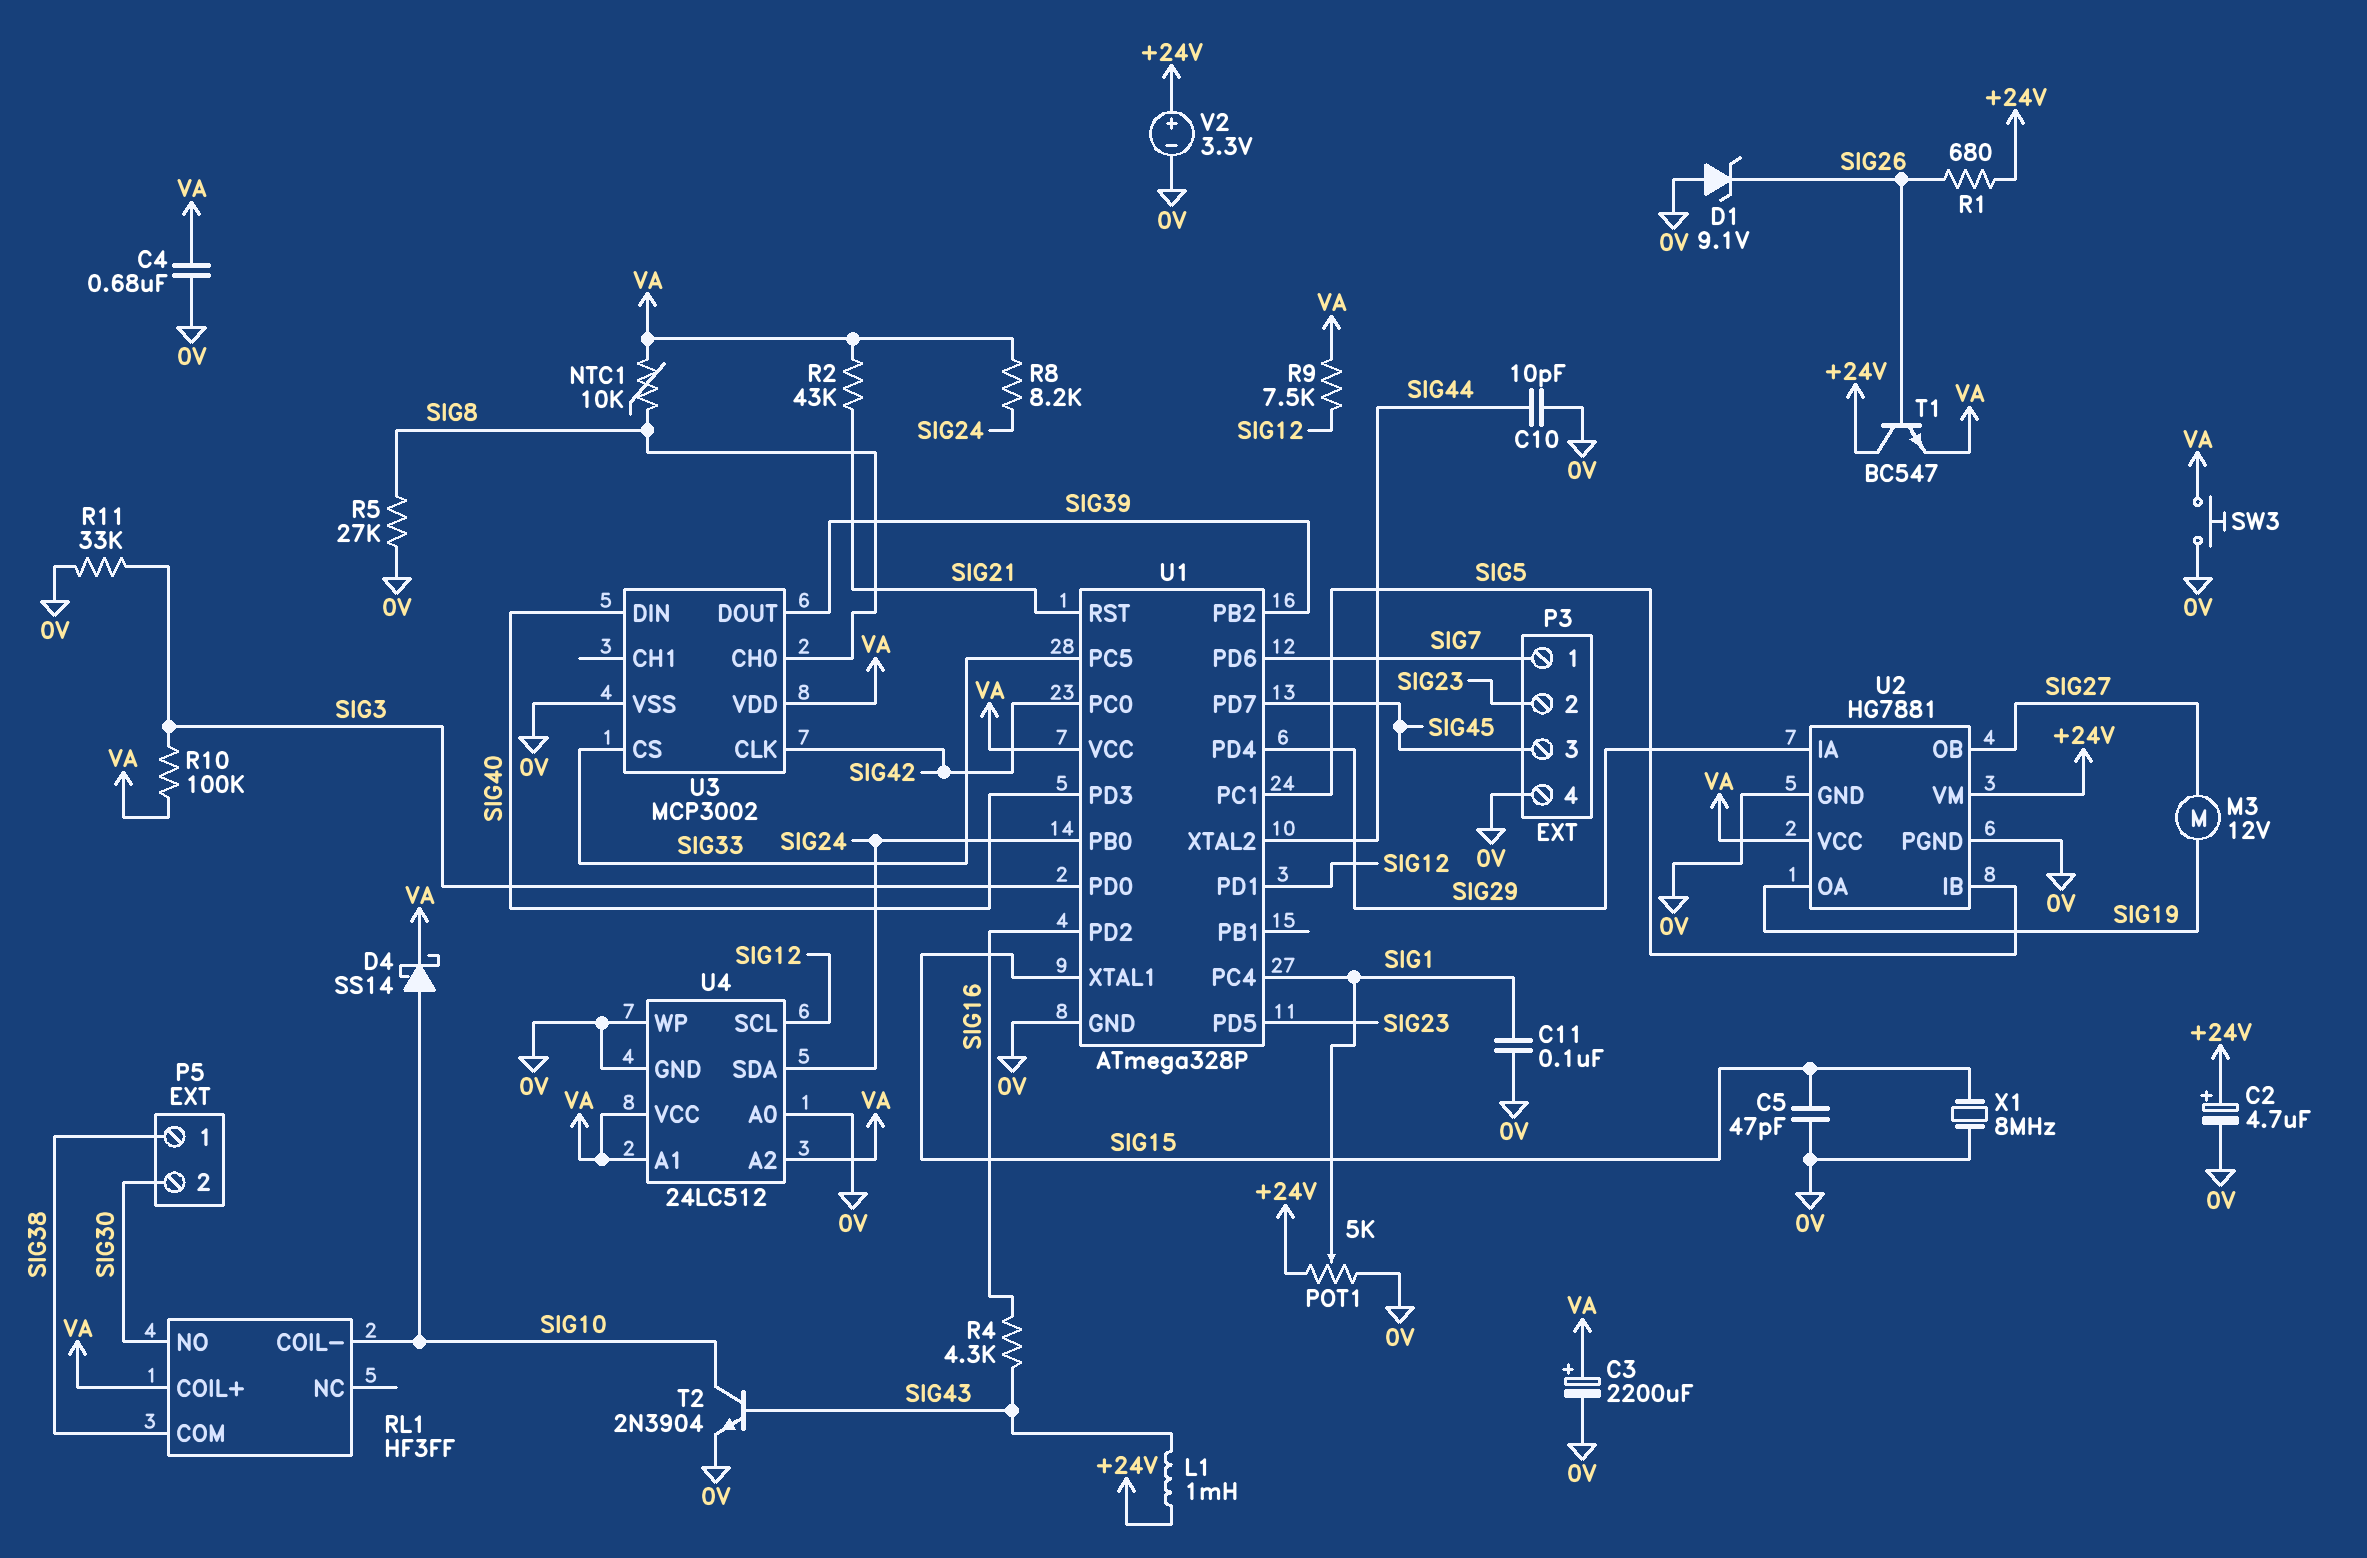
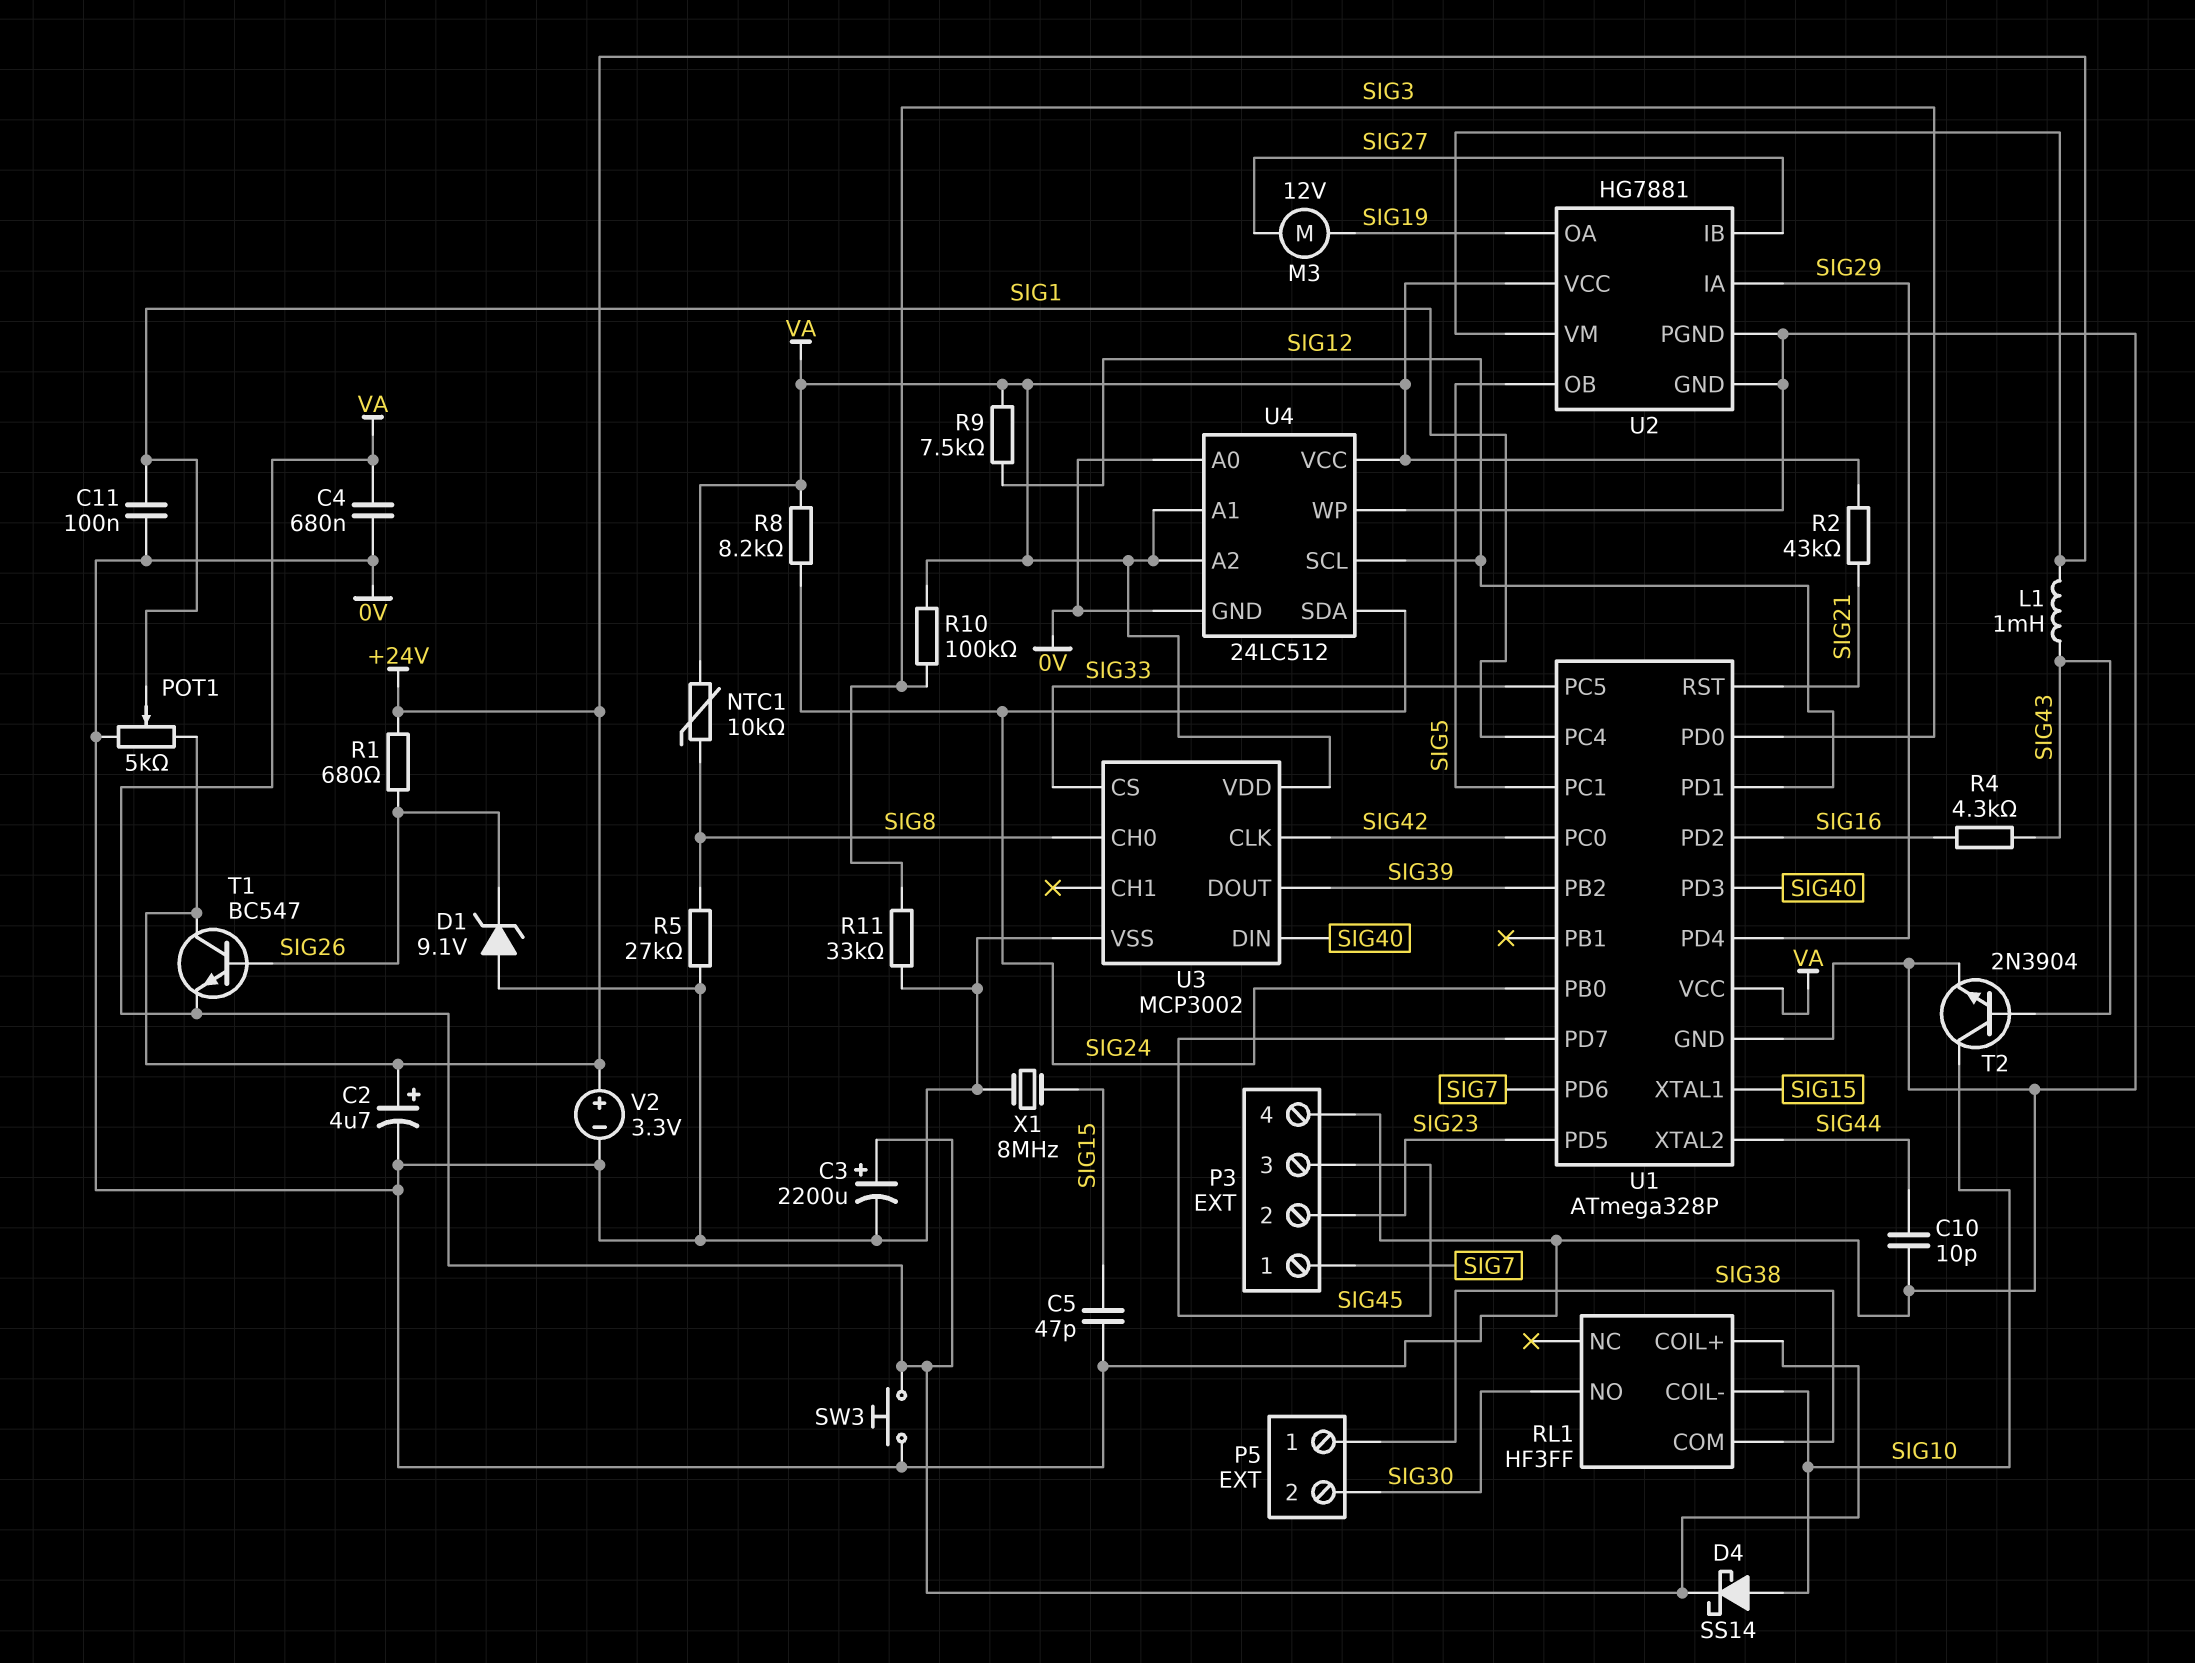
U2 pin IB: SIG5 -> SIG27
U2 pin OB: SIG27 -> SIG5

